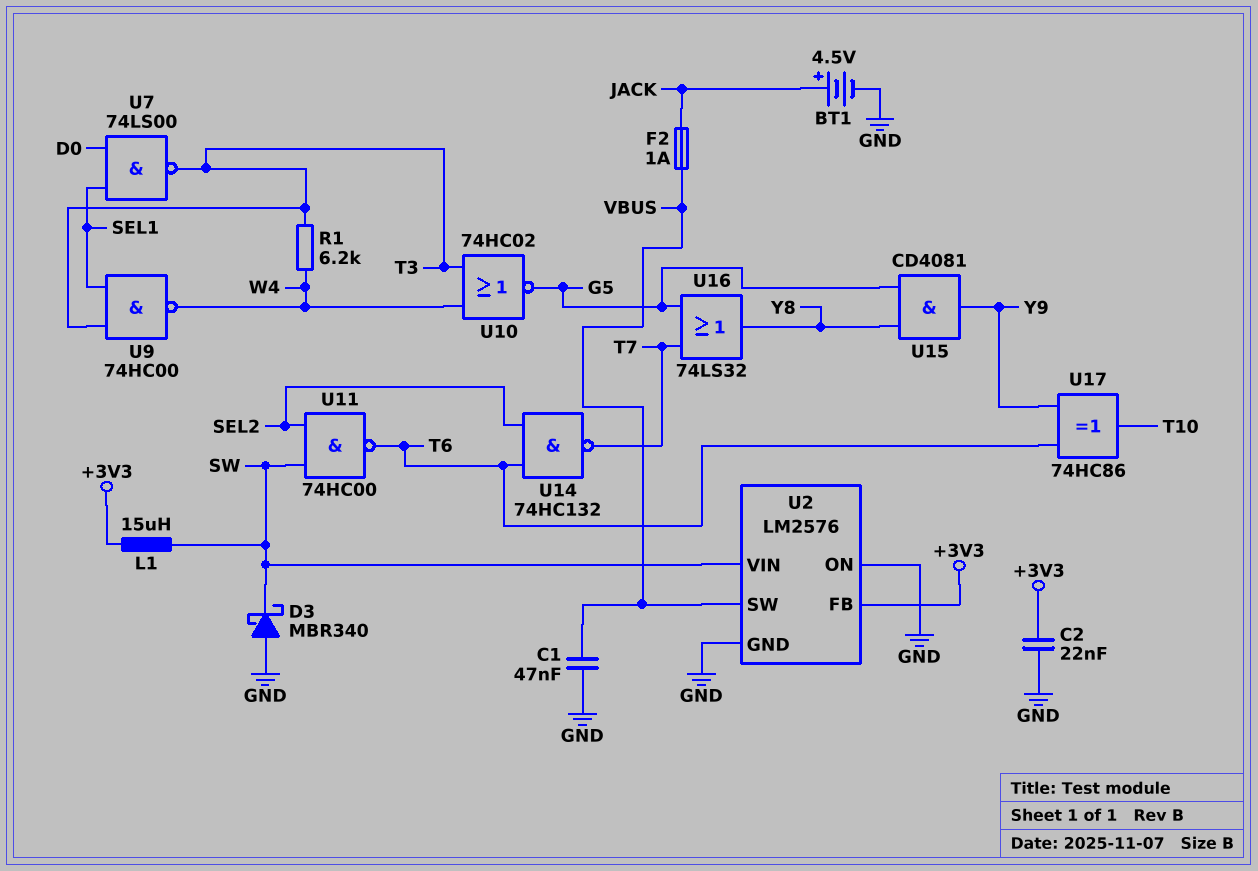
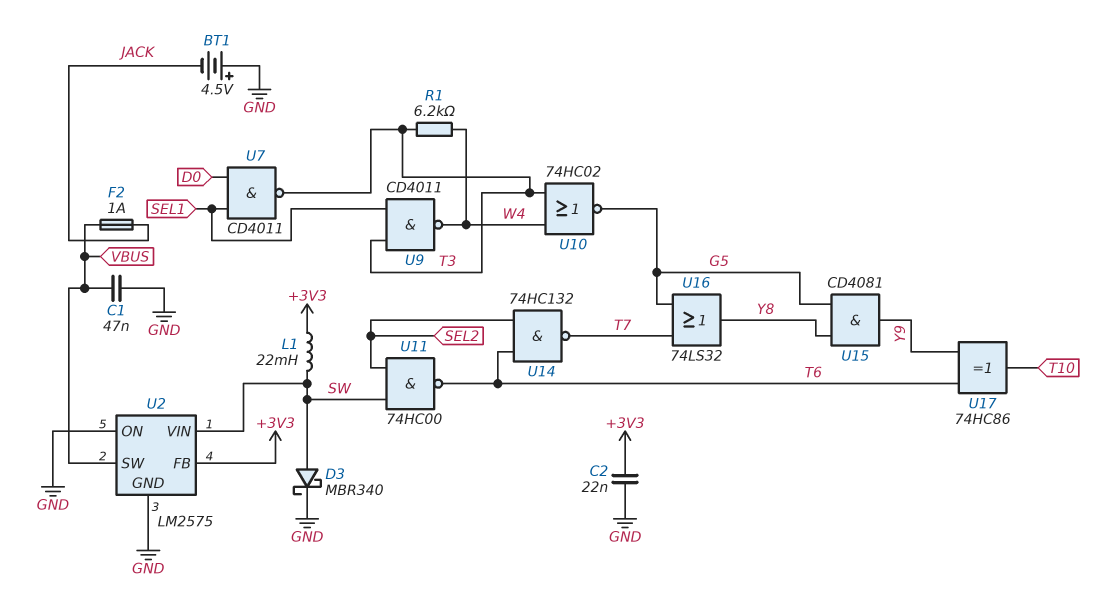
BT1: 4.5V (plus JACK, minus GND) -> 4.5V (plus GND, minus JACK)
D3: schottky MBR340 (A GND, K SW) -> schottky MBR340 (A SW, K GND)
L1: 15uH (+3V3, SW) -> 22mH (+3V3, SW)
U2: LM2576 -> LM2575
U7: NAND 74LS00 (in D0, in SEL1, out T3) -> NAND CD4011 (in D0, in SEL1, out T3)
U9: NAND 74HC00 (in SEL1, in T3, out W4) -> NAND CD4011 (in SEL1, in T3, out W4)

